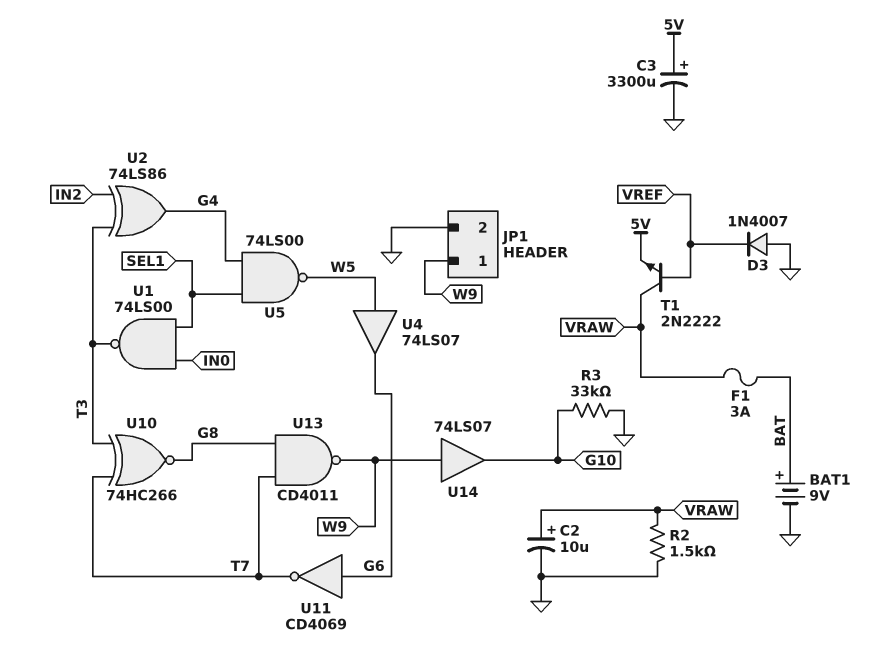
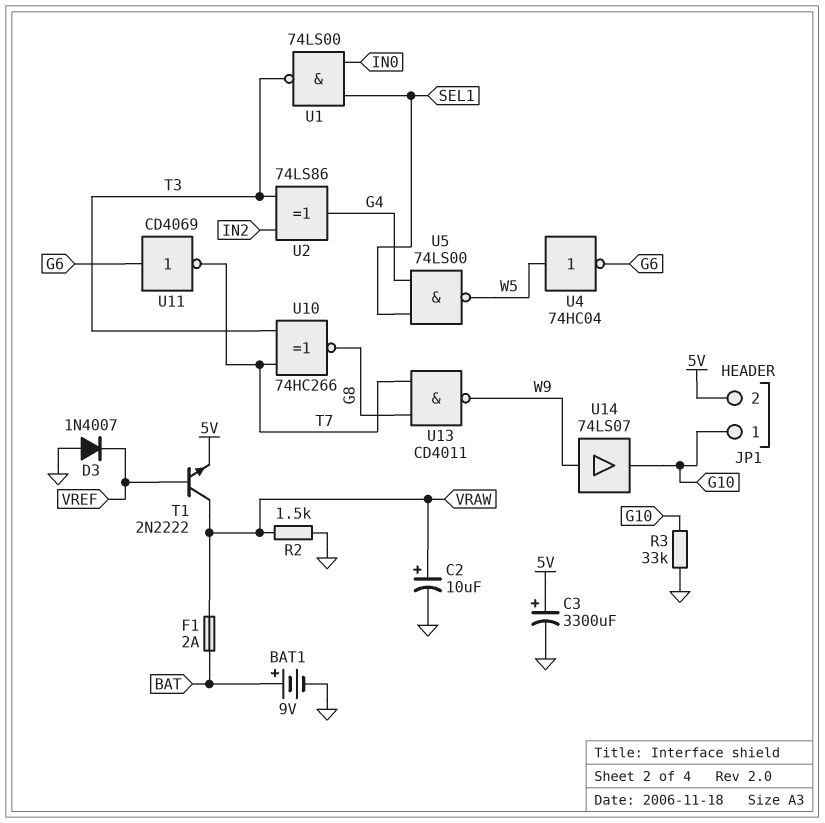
F1: 3A (BAT, VRAW) -> 2A (BAT, VRAW)
JP1 pin 1: W9 -> G10
JP1 pin 2: GND -> 5V
U4: buffer 74LS07 (in W5, out G6) -> NOT 74HC04 (in W5, out G6)

